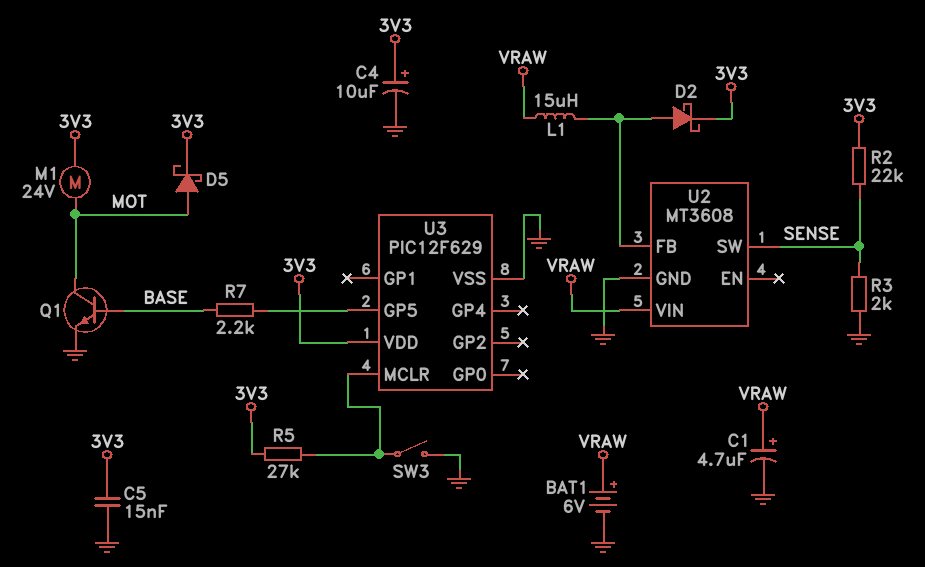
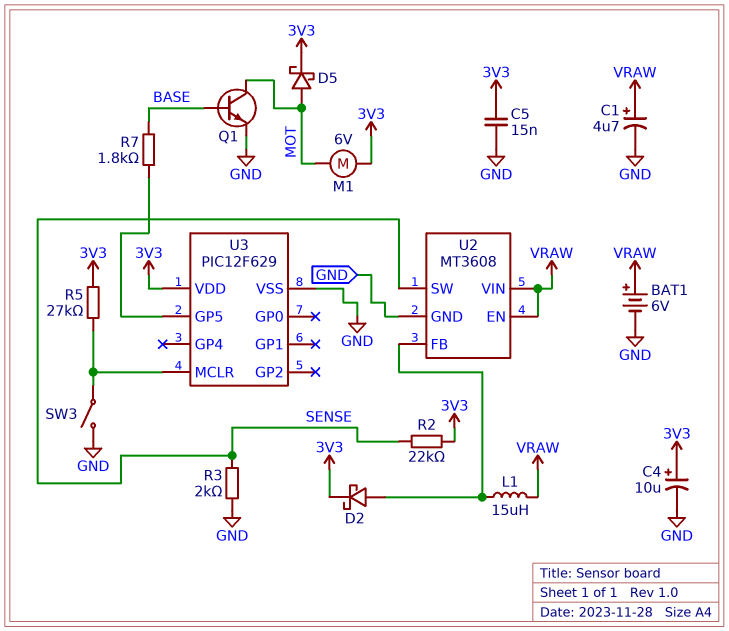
M1: motor 24V (3V3, MOT) -> motor 6V (3V3, MOT)
R7: 2.2k (BASE, U3/GP5) -> 1.8k (BASE, U3/GP5)
U2 pin EN: none -> VRAW

